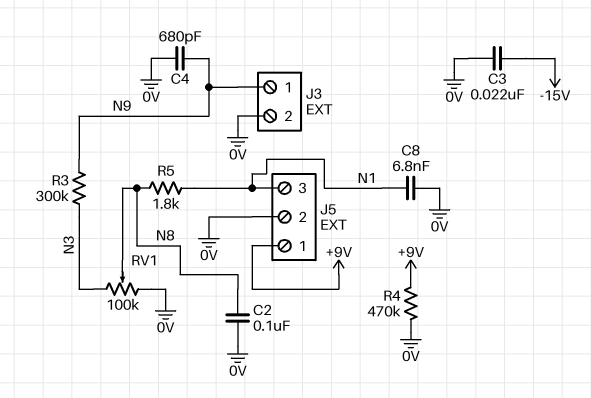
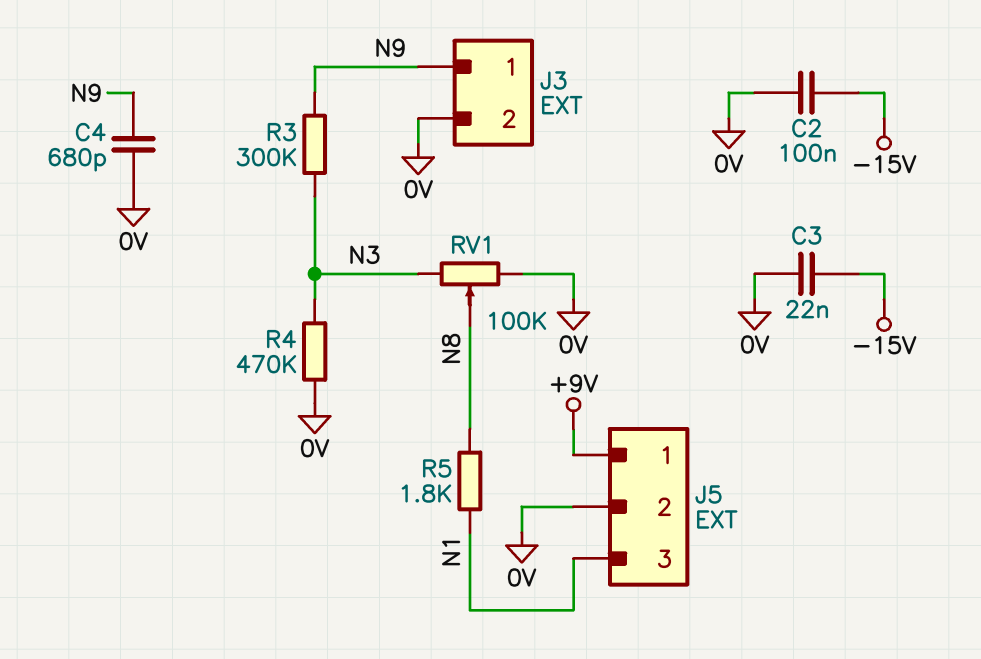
C2: 100nF (0V, N8) -> 100nF (-15V, 0V)
C8: 6.8nF (0V, N1) -> none
R4: 470k (+9V, 0V) -> 470k (0V, N3)

